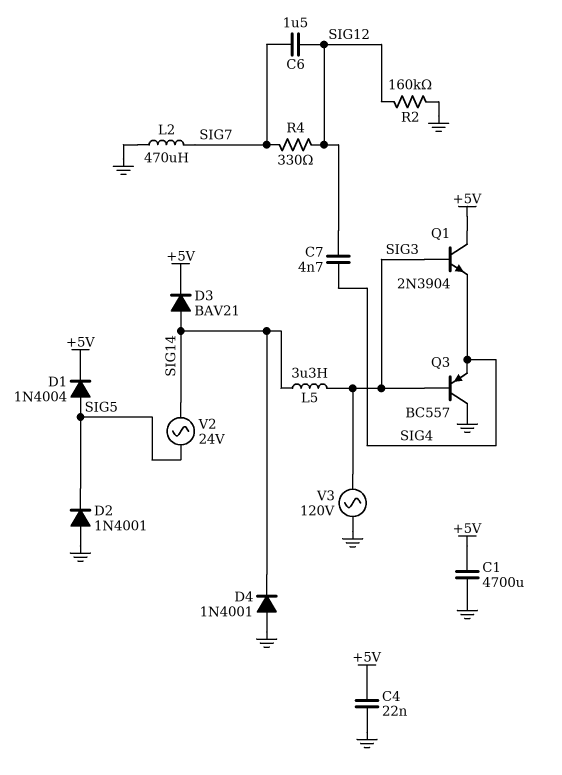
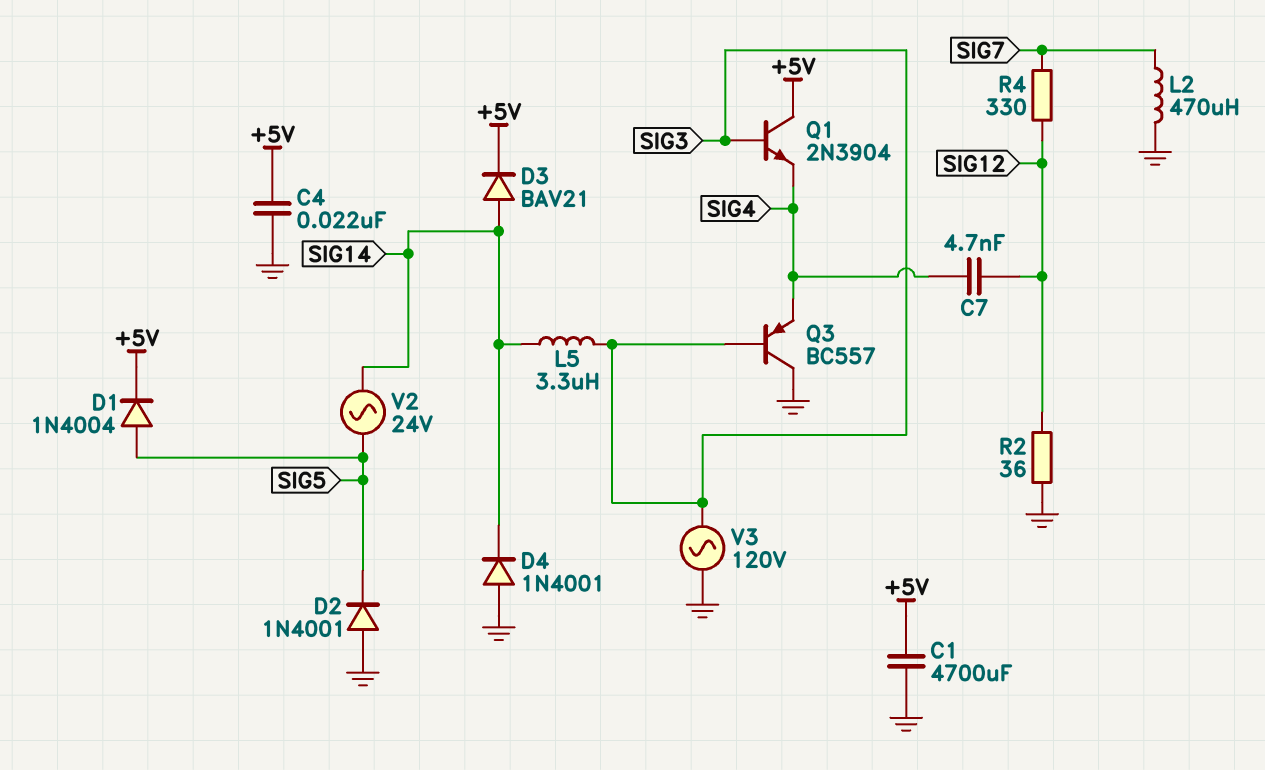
C6: 1.5uF (SIG7, SIG12) -> none
R2: 160k (GND, SIG12) -> 36 (GND, SIG12)

